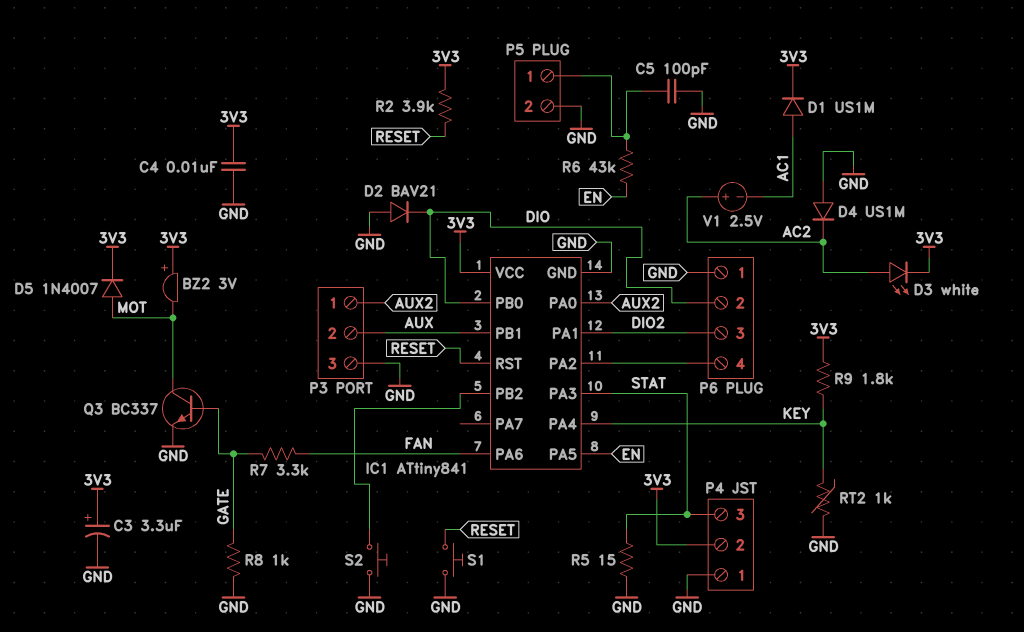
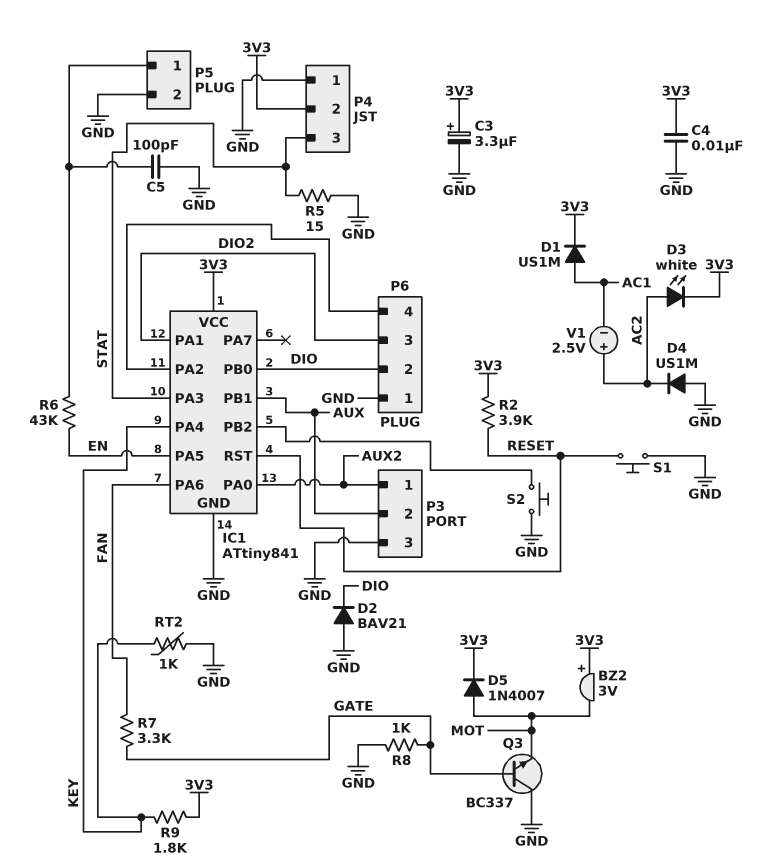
Q3: NPN BC337 (B GATE, C MOT, E GND) -> NPN BC337 (B GATE, C GND, E MOT)

